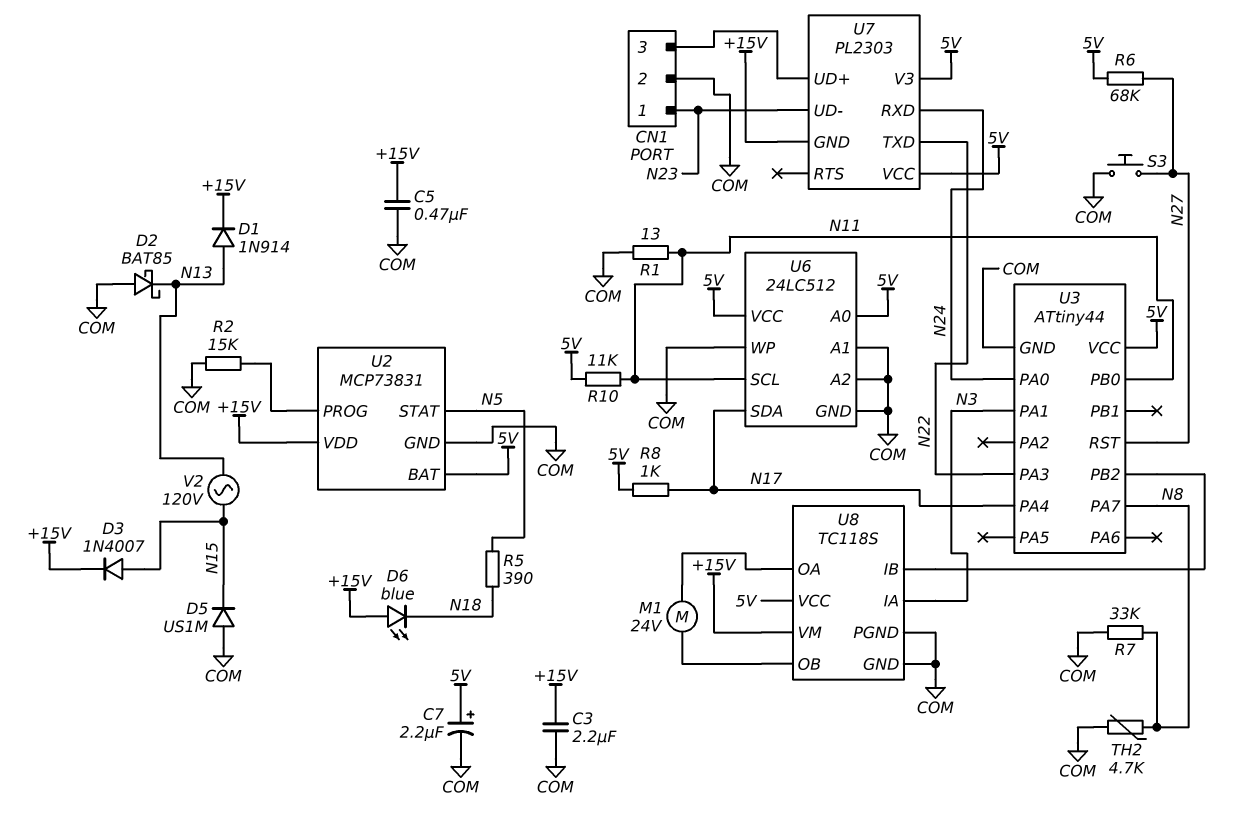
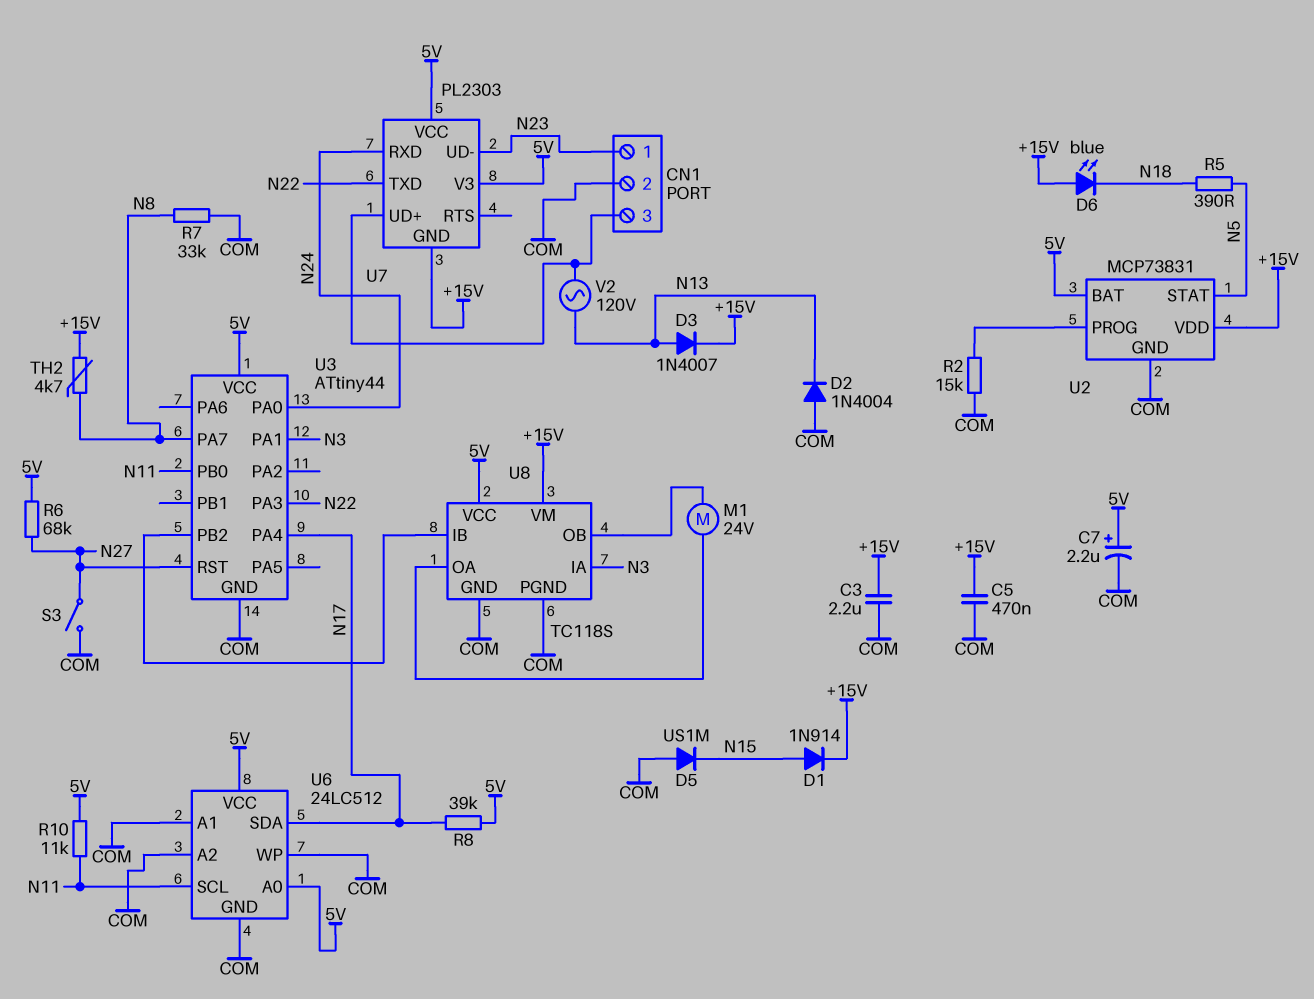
D1: diode 1N914 (A N13, K +15V) -> diode 1N914 (A N15, K +15V)
D2: schottky BAT85 (A COM, K N13) -> diode 1N4004 (A COM, K N13)
D3: diode 1N4007 (A N15, K +15V) -> diode 1N4007 (A N13, K +15V)
R1: 13 (COM, N11) -> none
R8: 1k (5V, N17) -> 39k (5V, N17)
S3: button (COM, N27) -> switch (COM, N27)
TH2: 4.7k (COM, N8) -> 4.7k (+15V, N8)
V2: AC 120V (N13, N15) -> AC 120V (CN1/3, N13)

